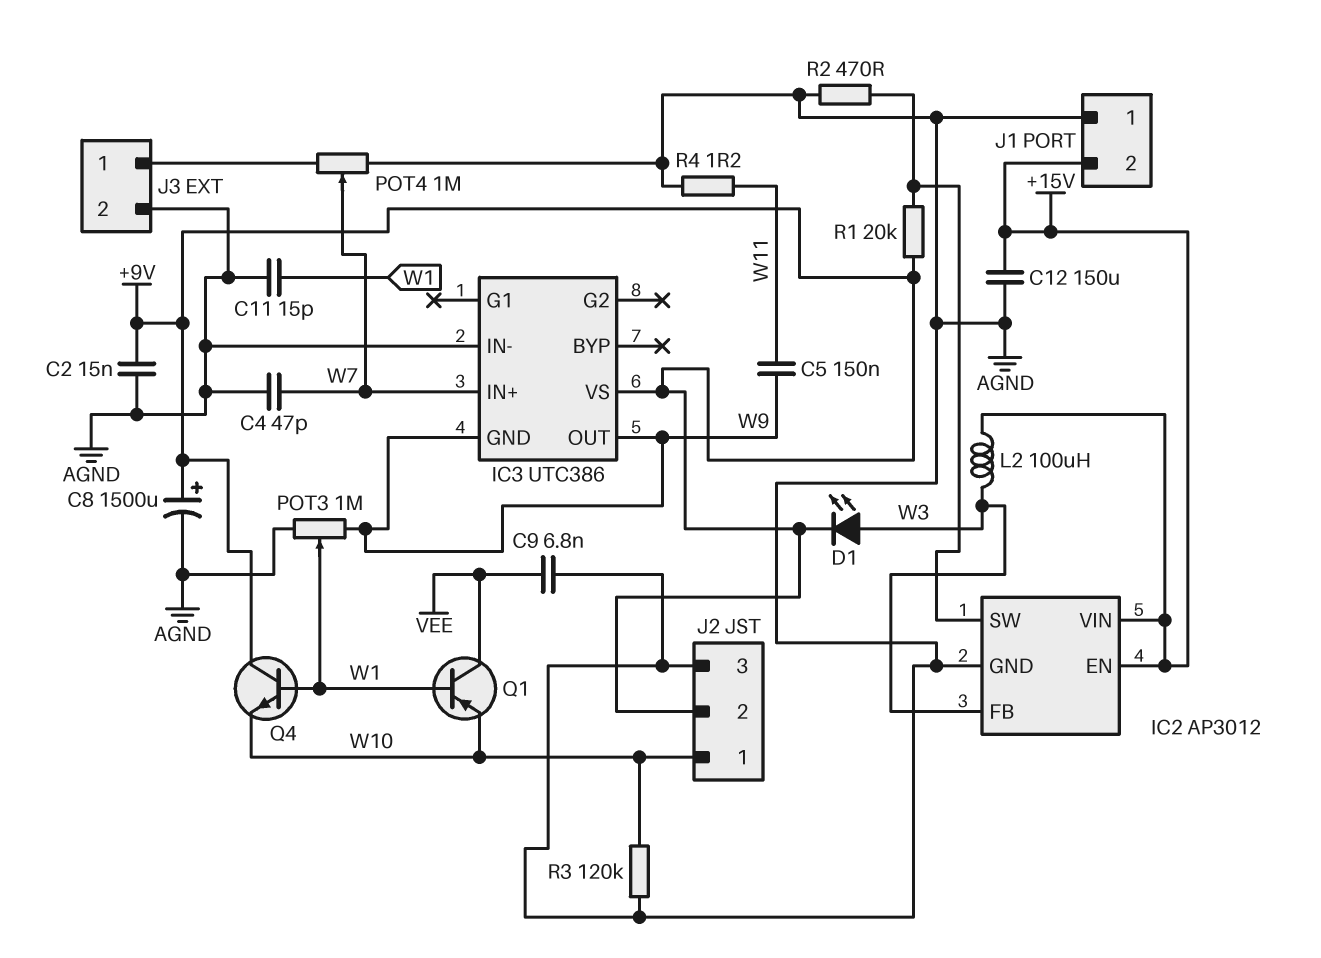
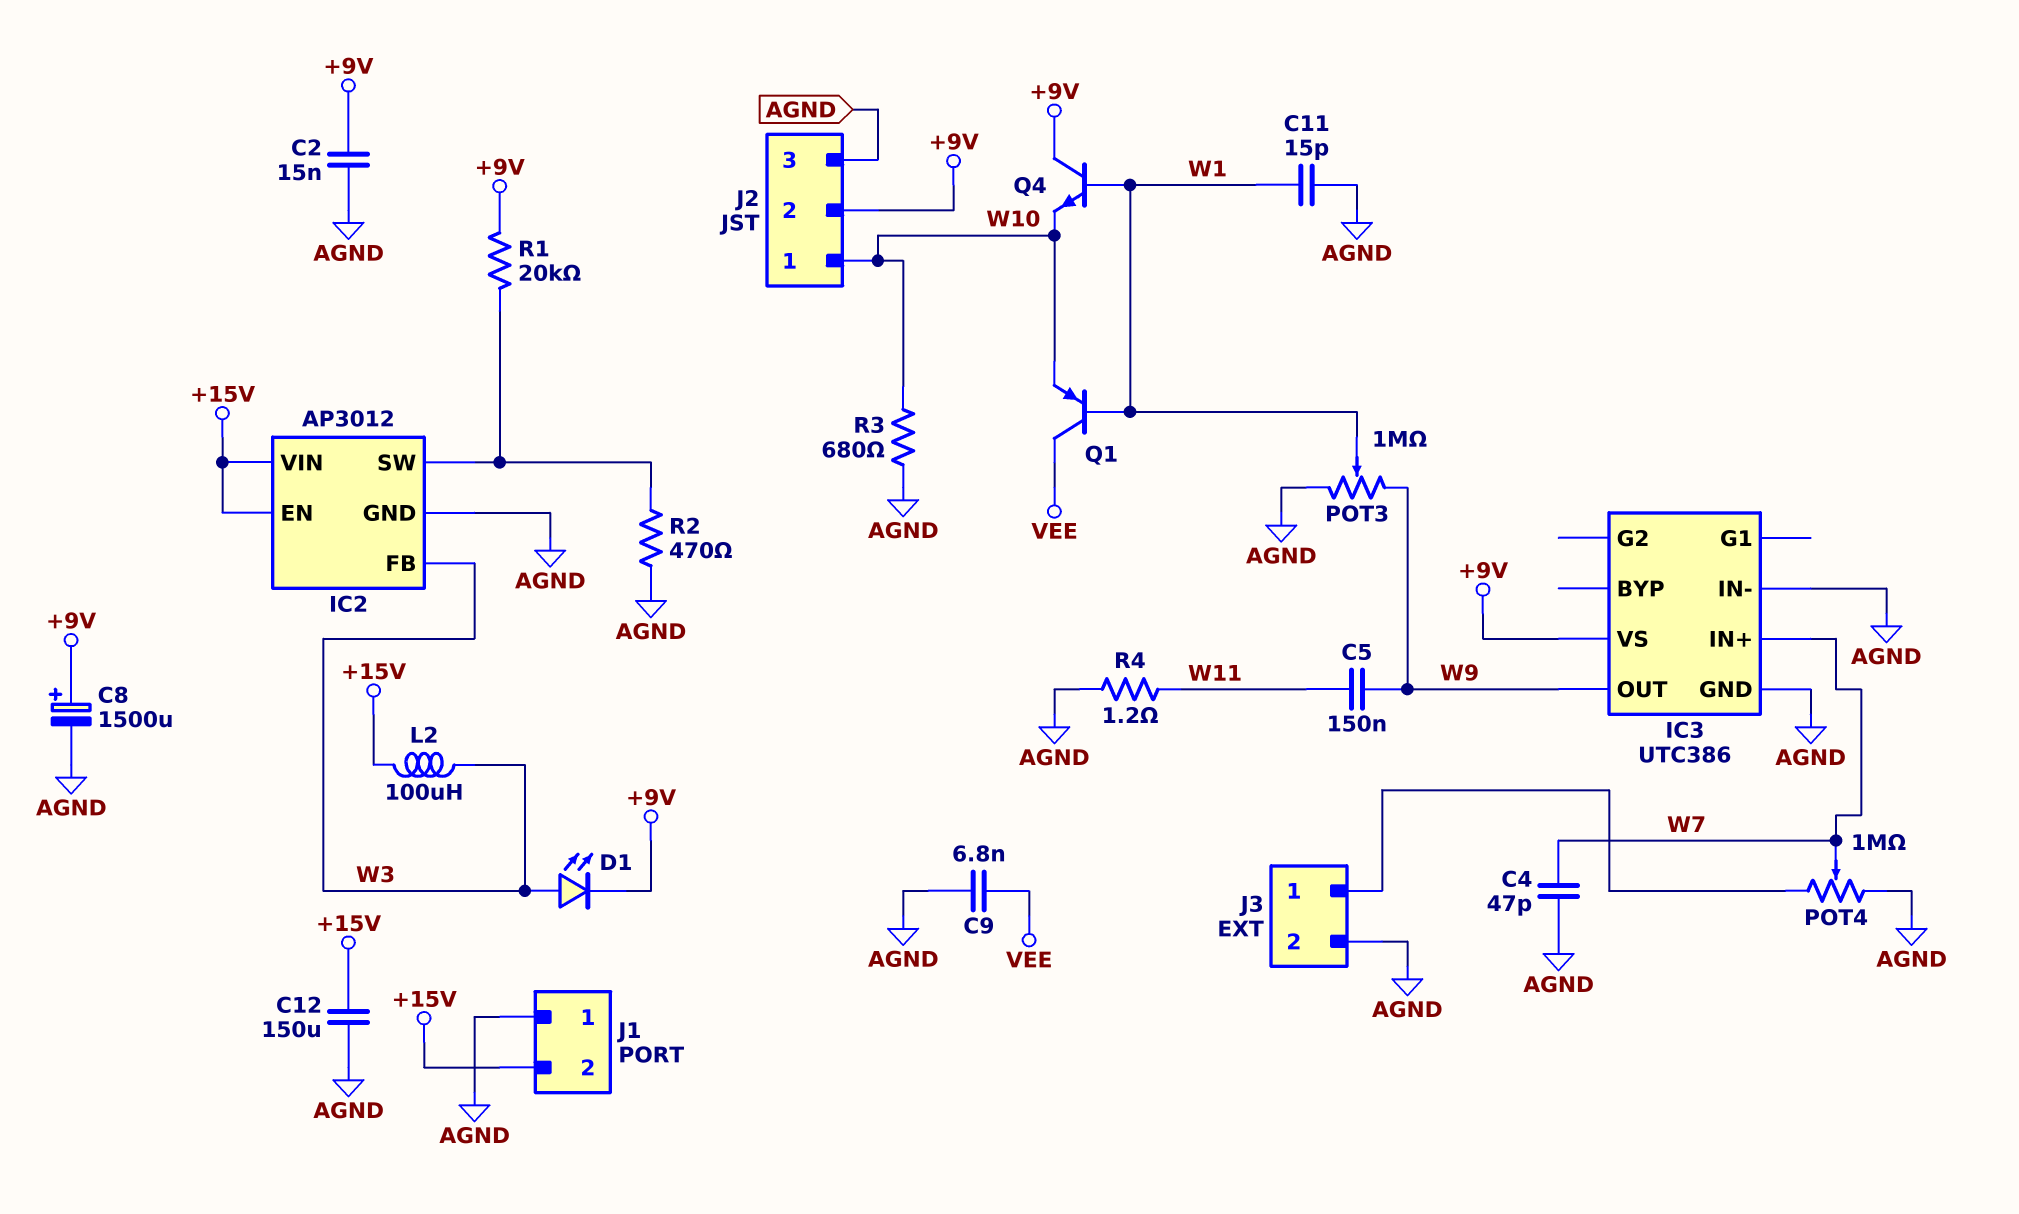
IC3 pin GND: W9 -> AGND
R3: 120k (AGND, W10) -> 680 (AGND, W10)

